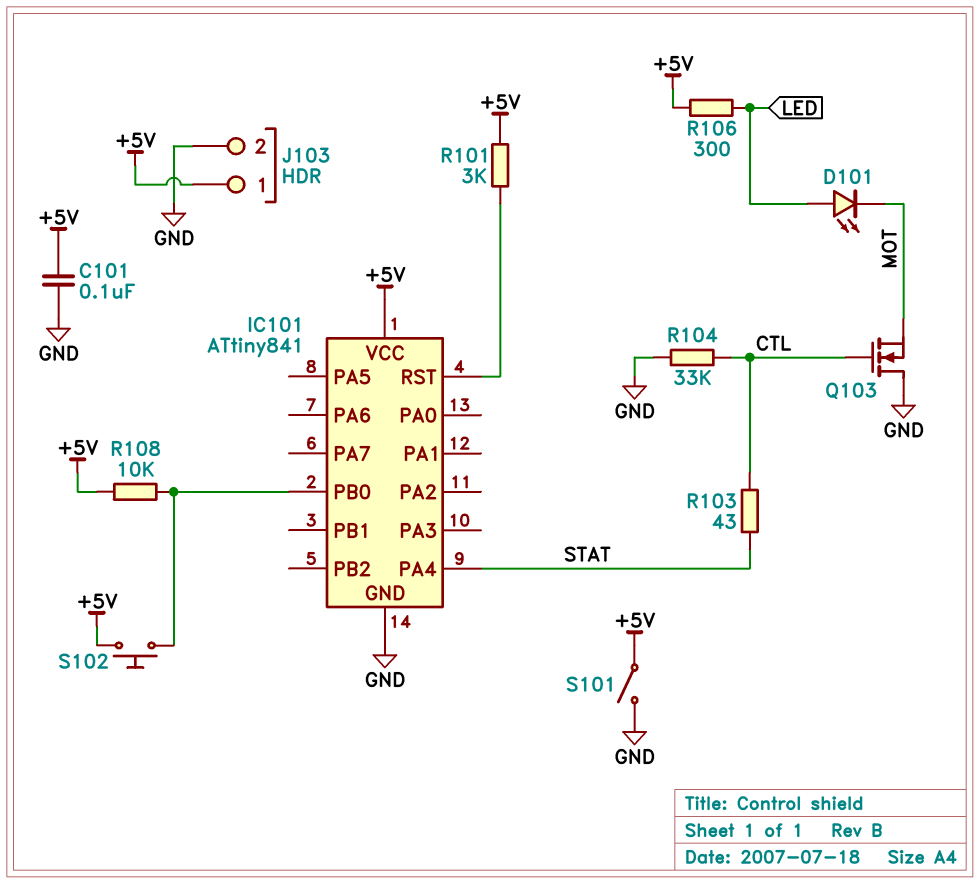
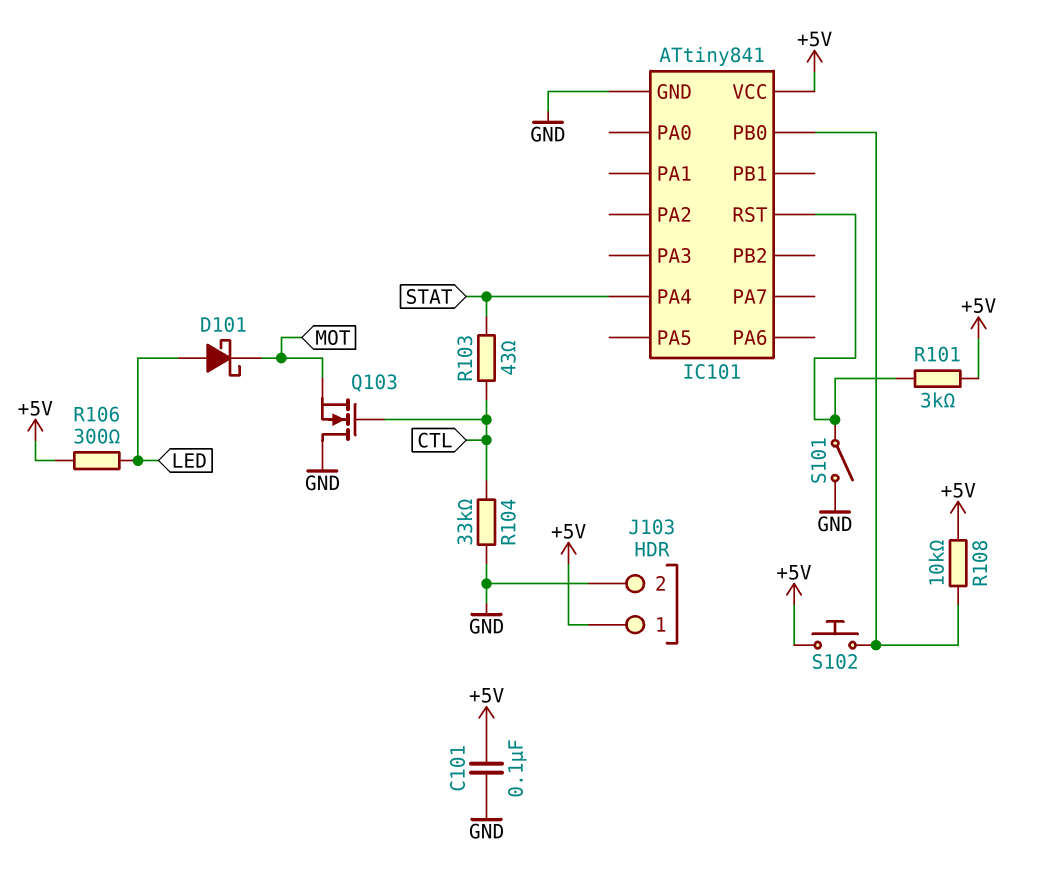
D101: LED (A LED, K MOT) -> schottky (A LED, K MOT)
S101: switch (+5V, GND) -> switch (GND, IC101/RST)

